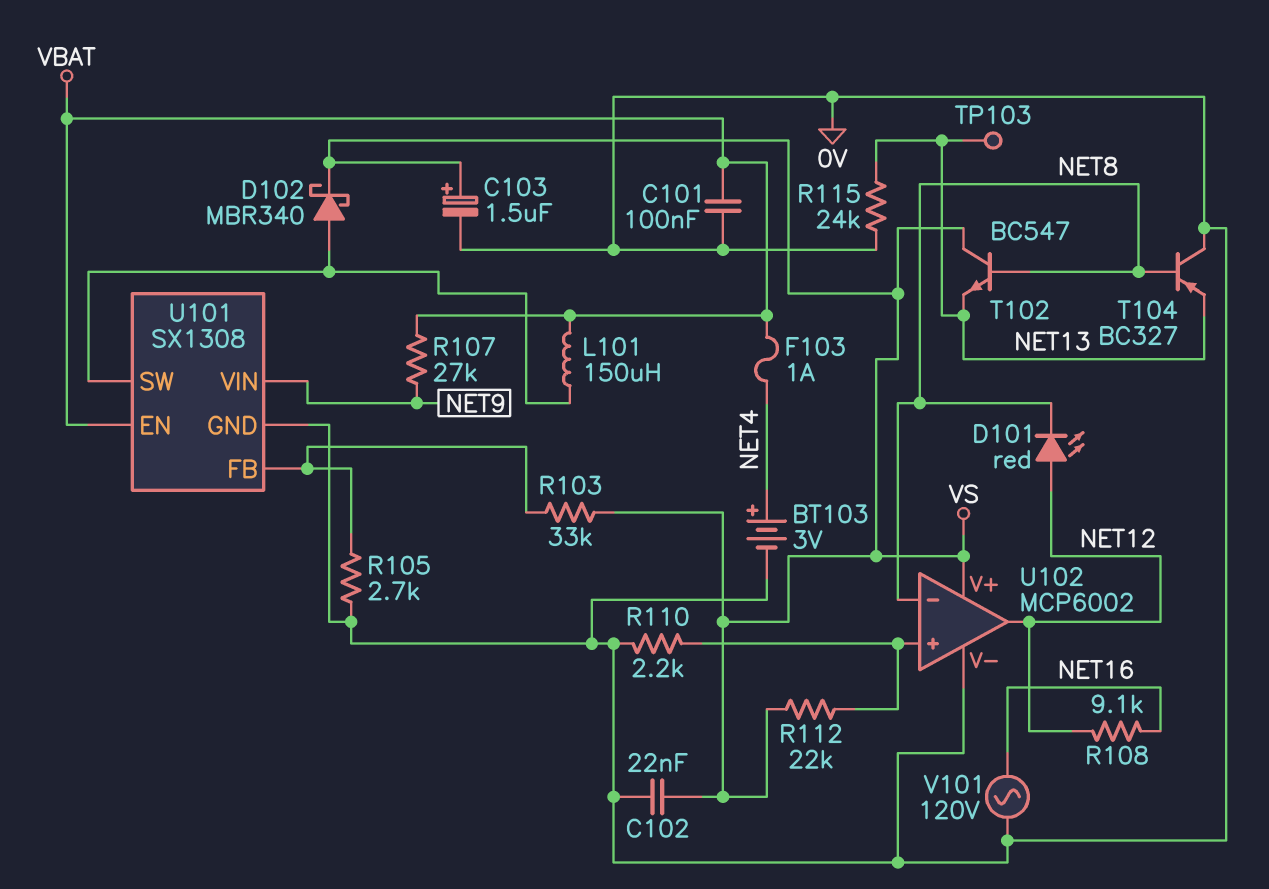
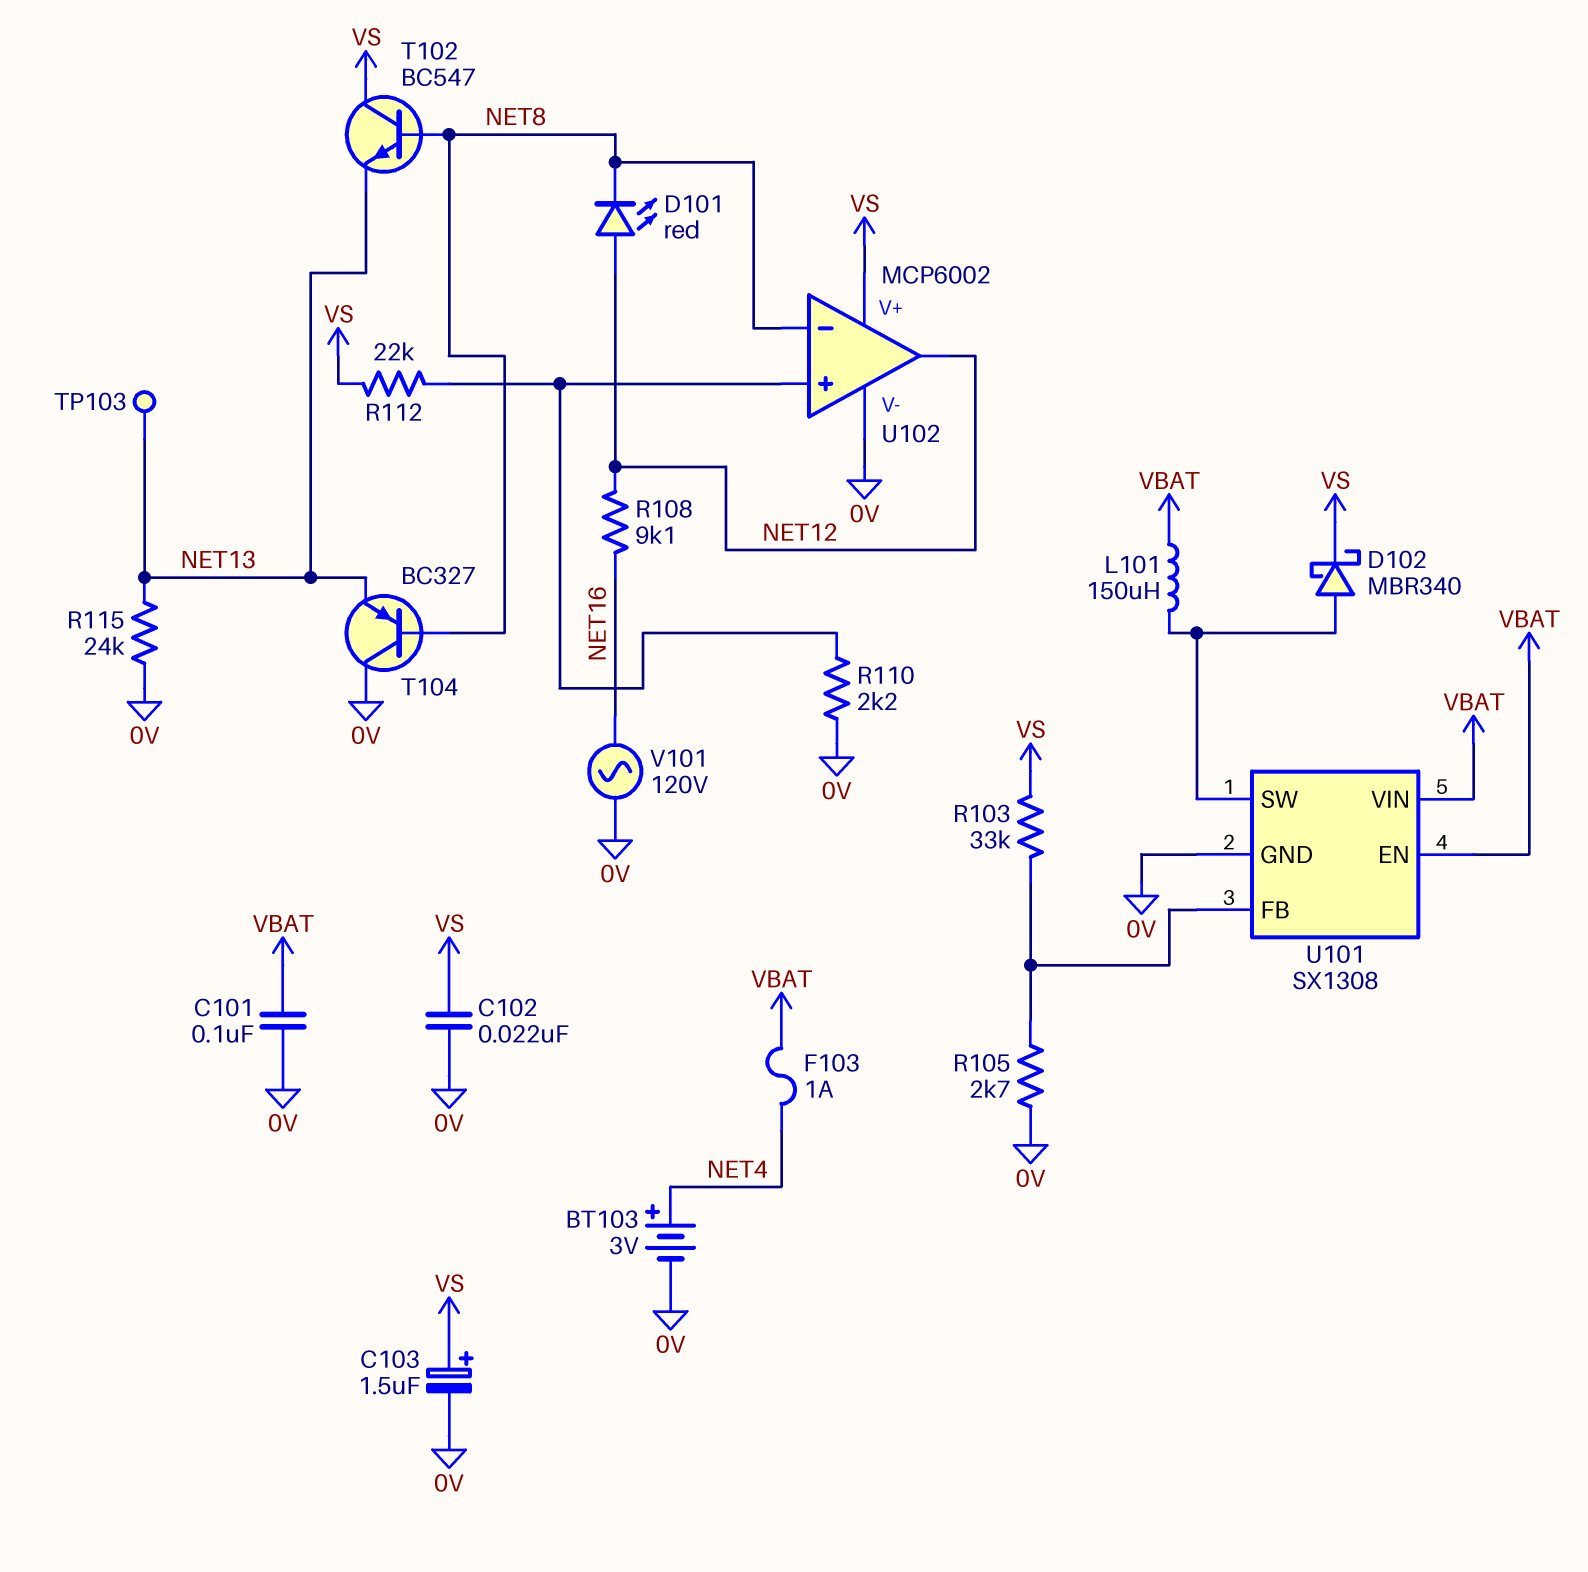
R107: 27k (NET9, VBAT) -> none
U101 pin VIN: NET9 -> VBAT

